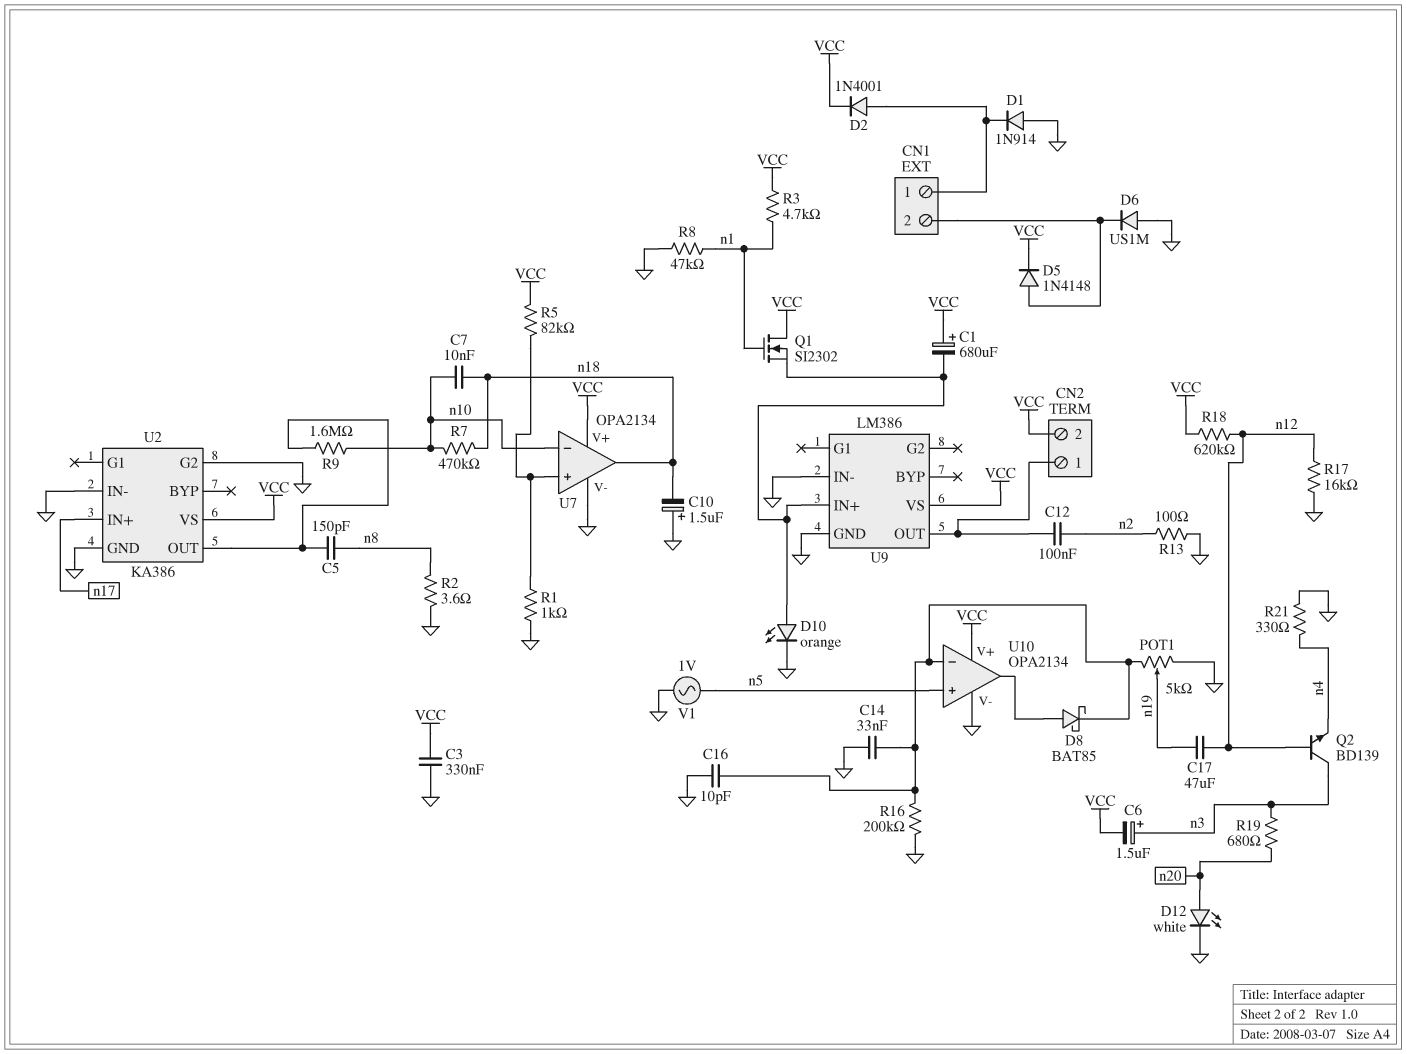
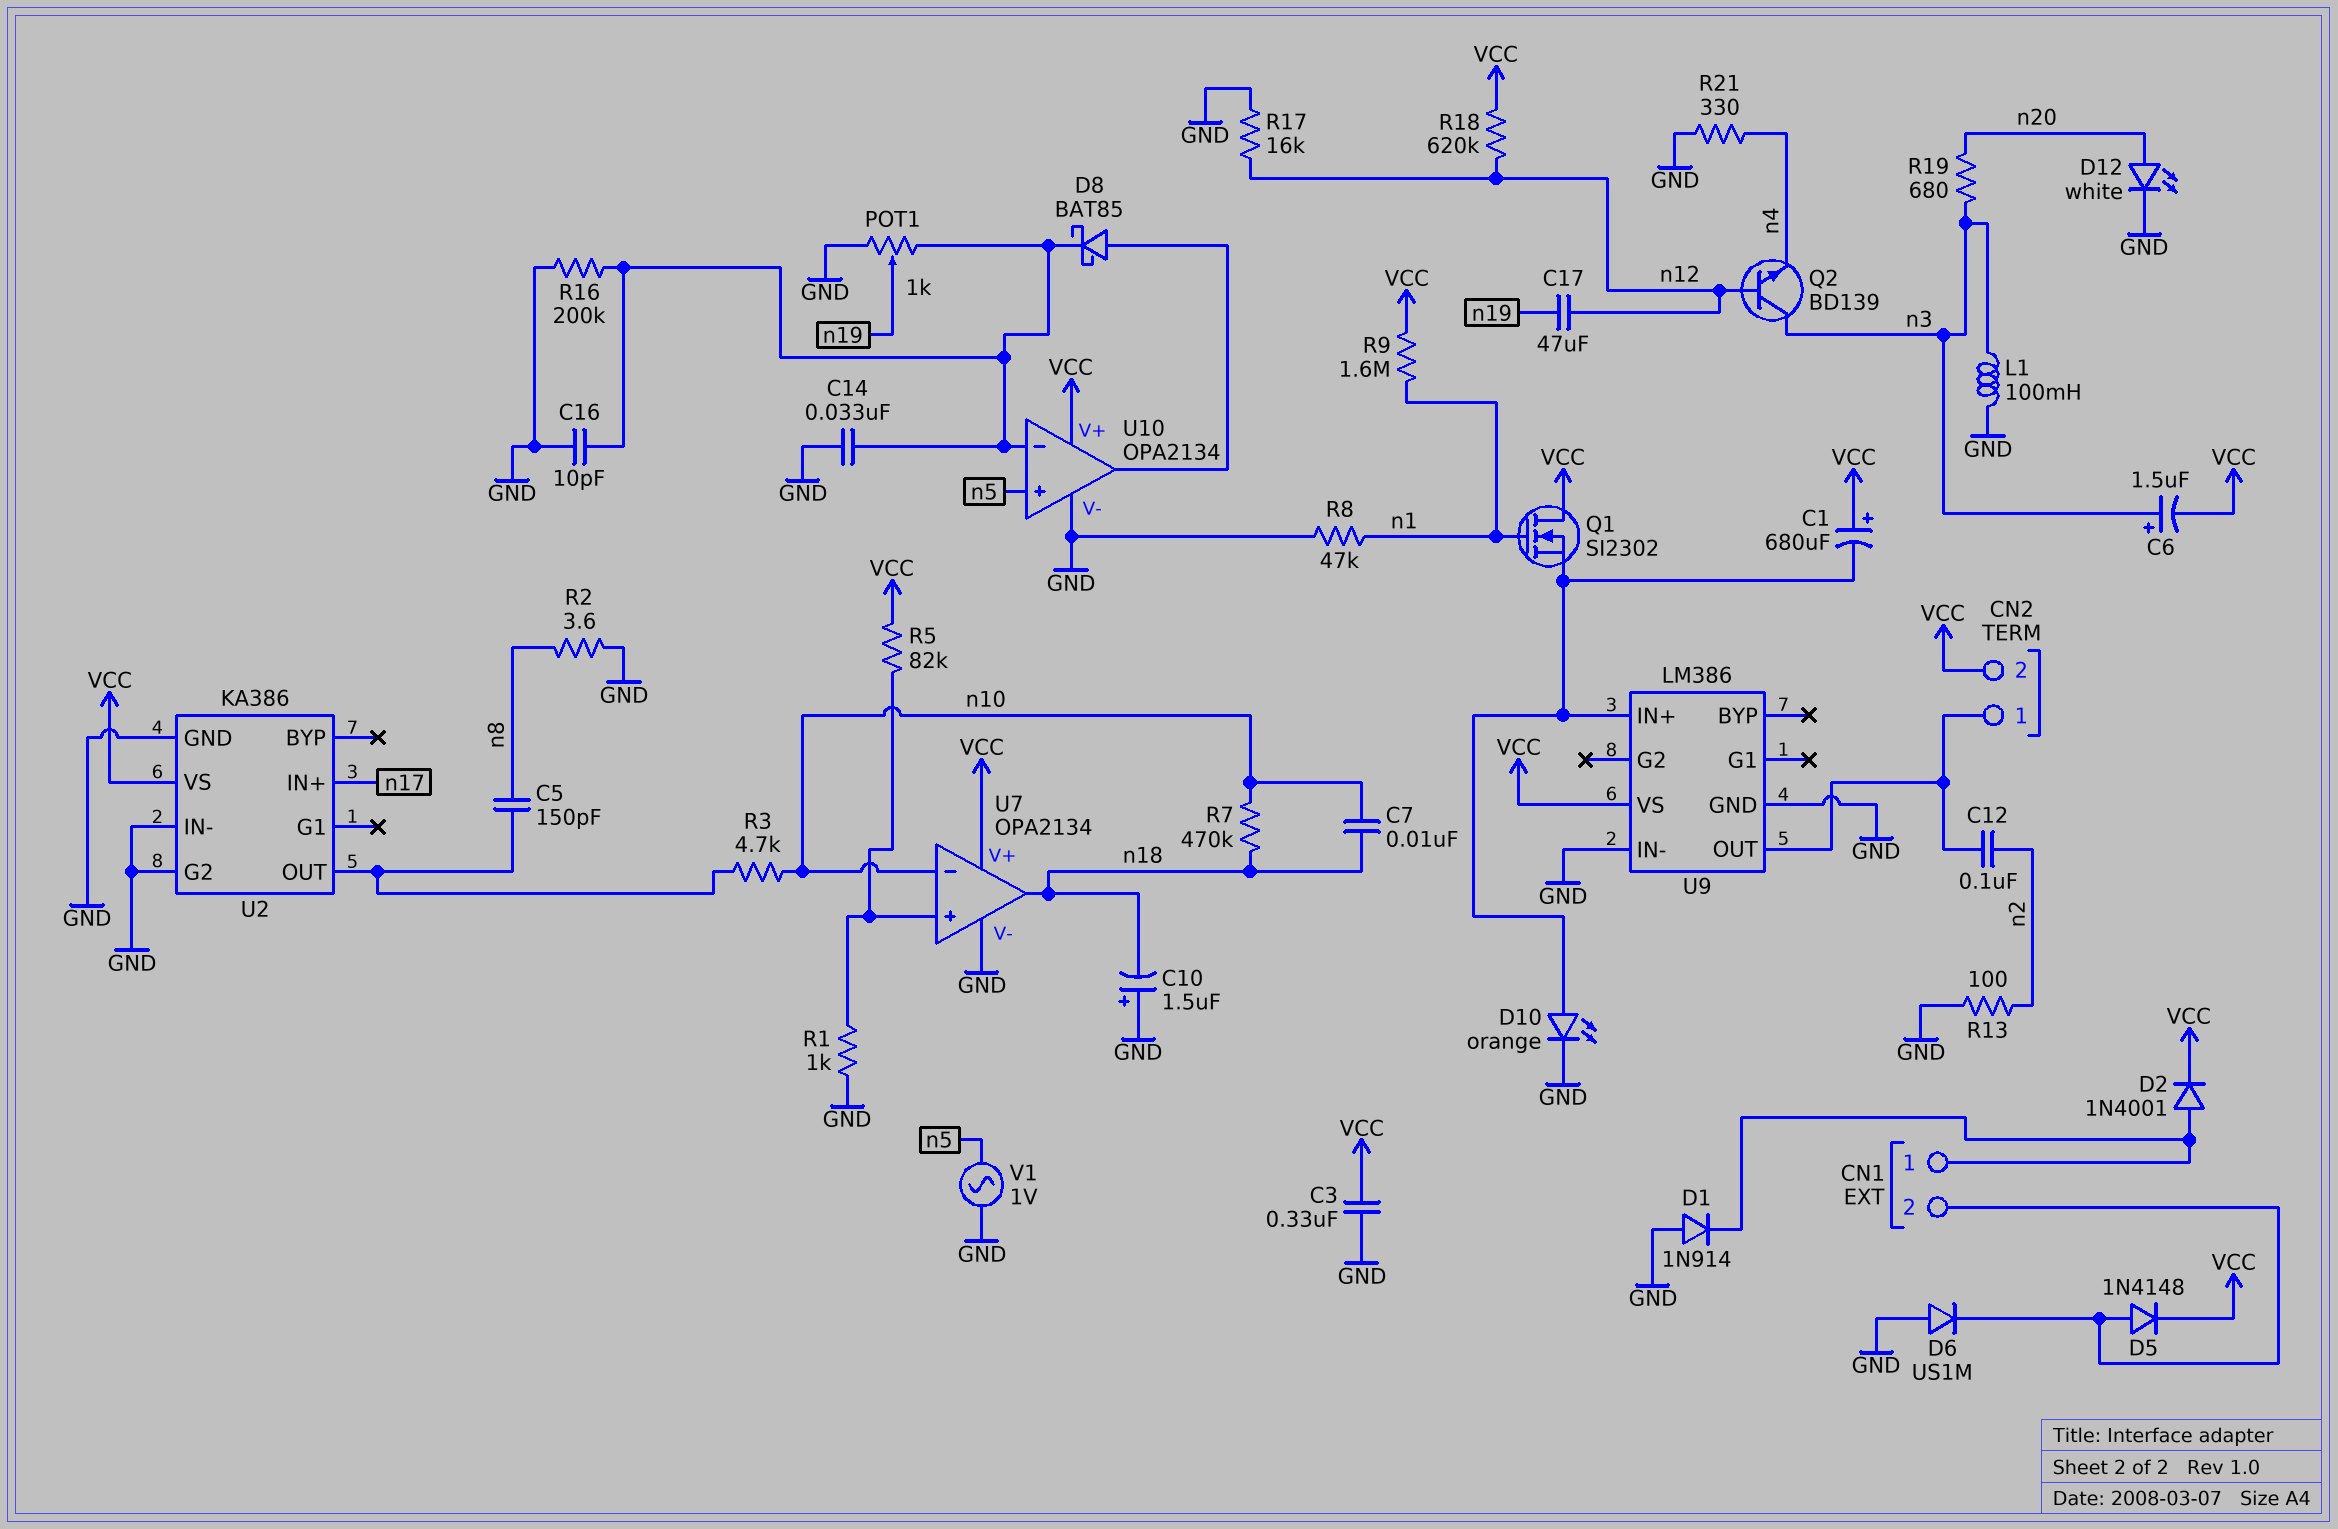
L1: none -> 100mH (GND, n3)
POT1: 5k (GND, U10/in-, wiper n19) -> 1k (GND, U10/in-, wiper n19)
R3: 4.7k (VCC, n1) -> 4.7k (U2/OUT, n10)
R9: 1.6M (U2/OUT, n10) -> 1.6M (VCC, n1)

